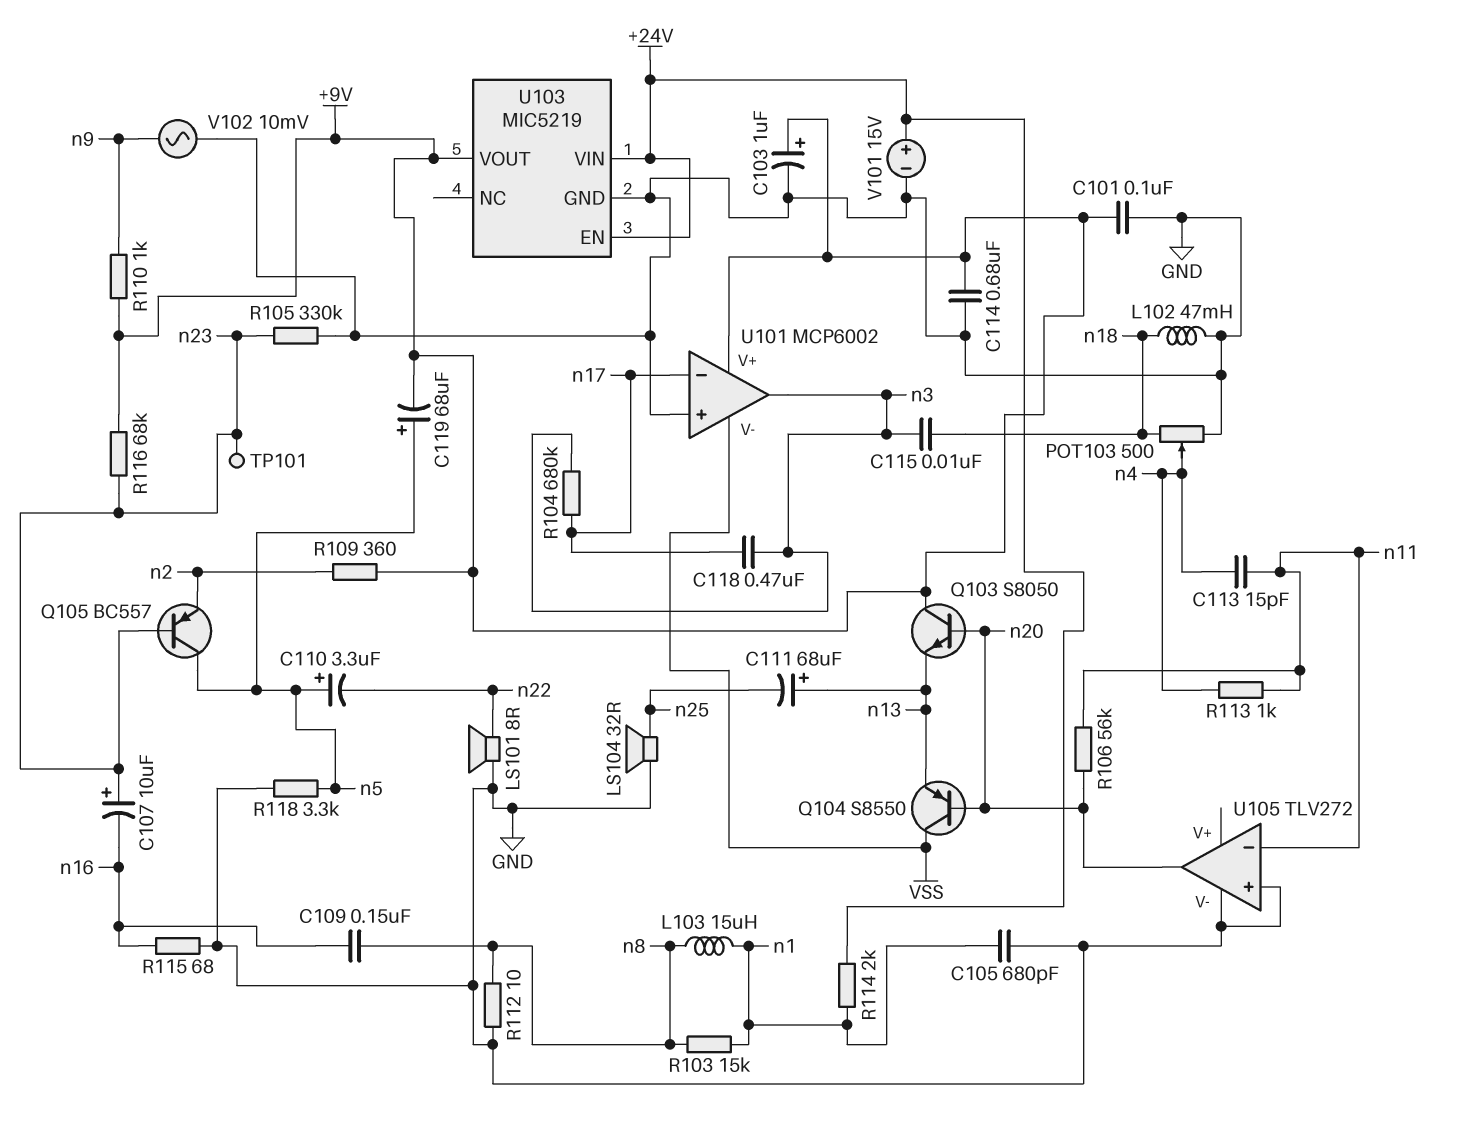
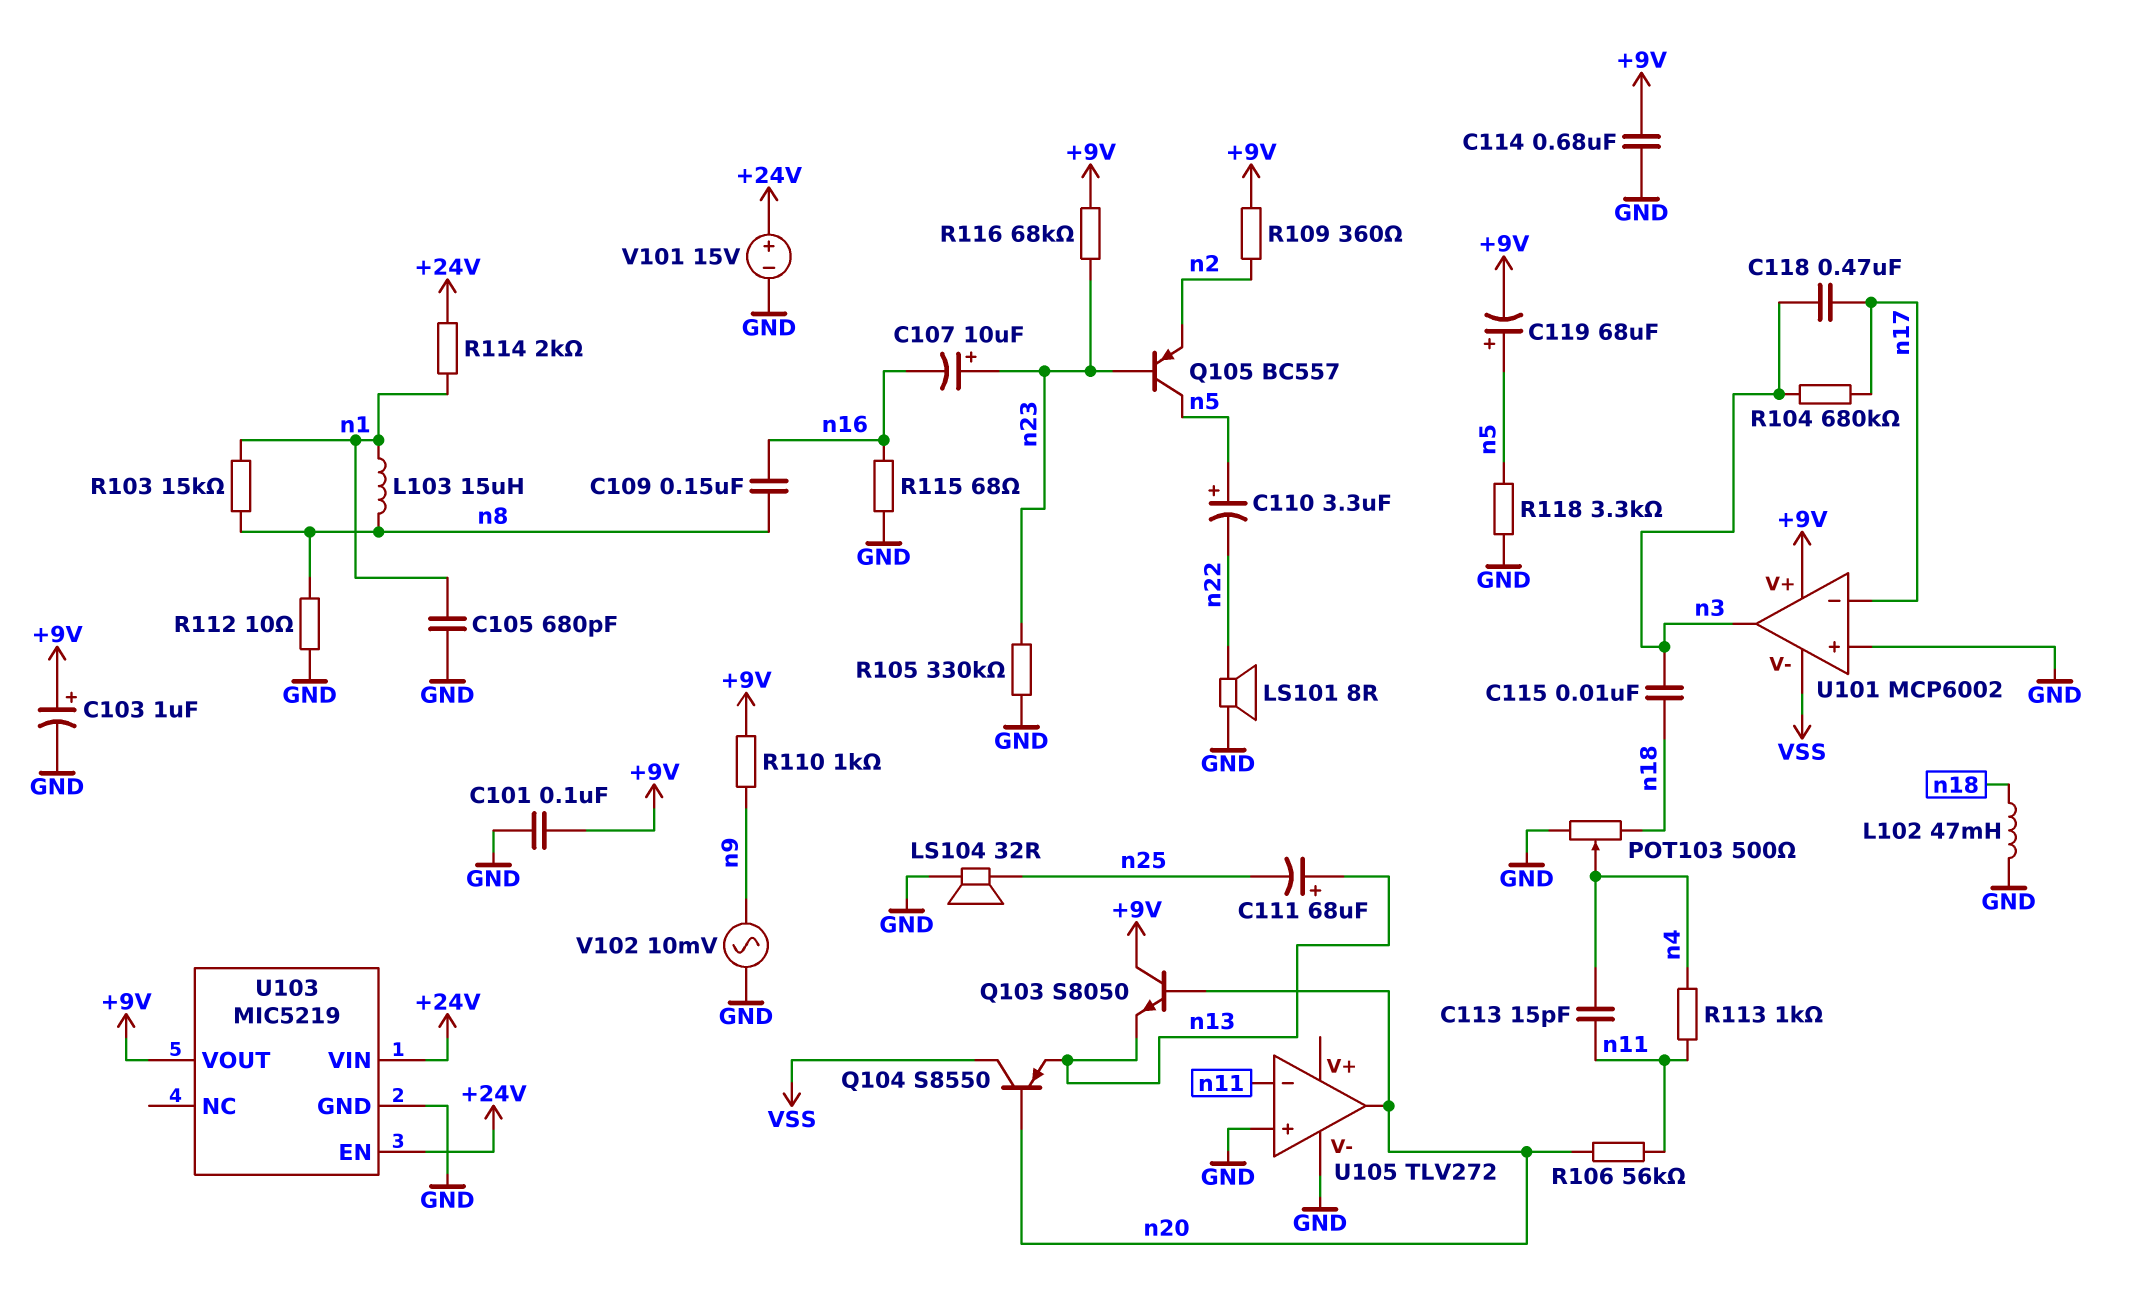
TP101: test point (n23) -> none

